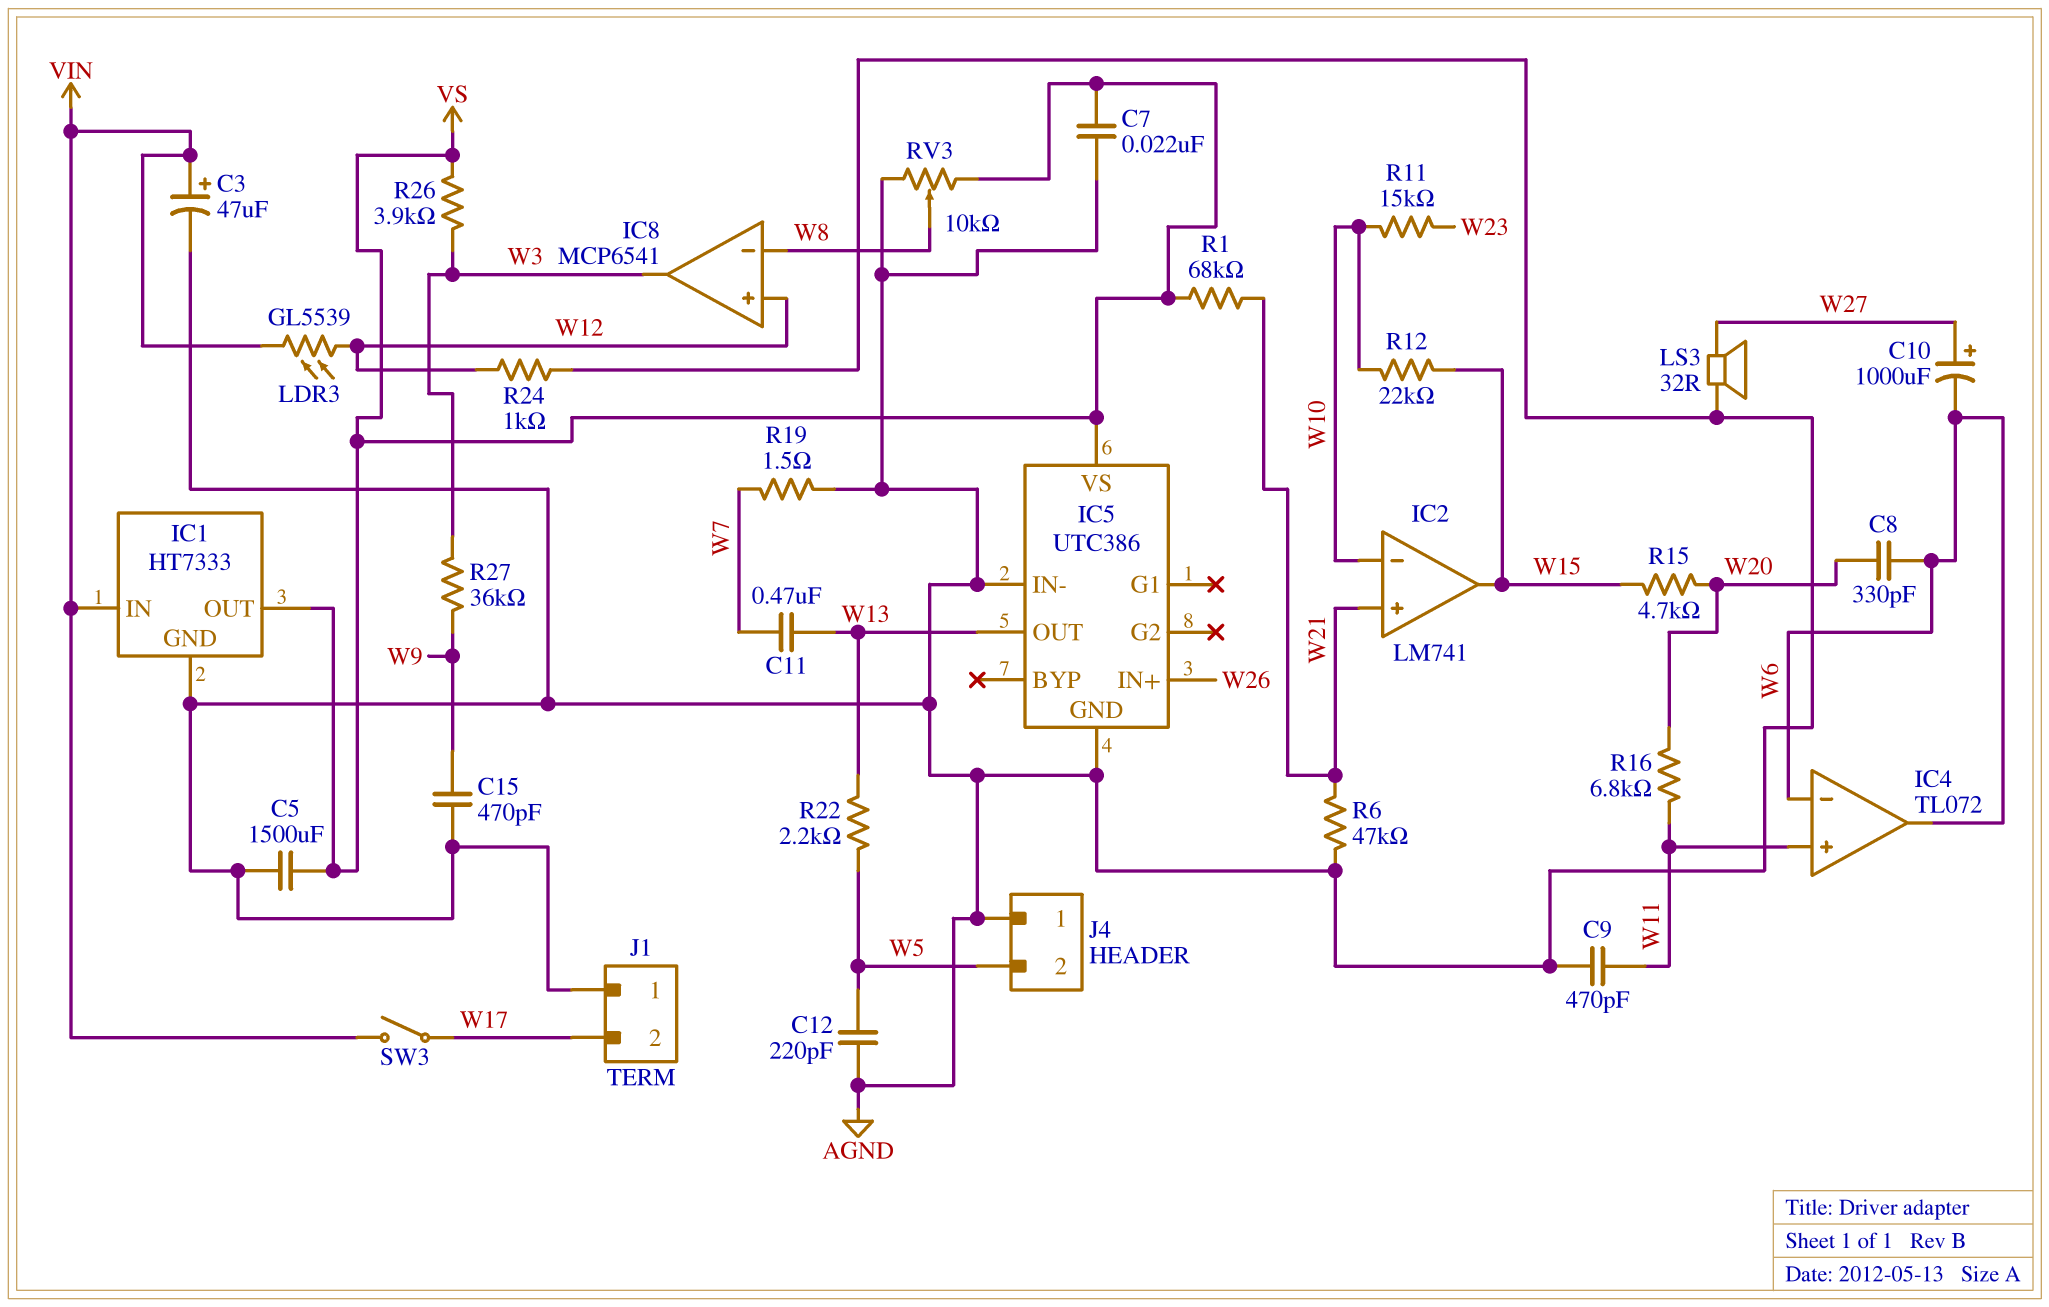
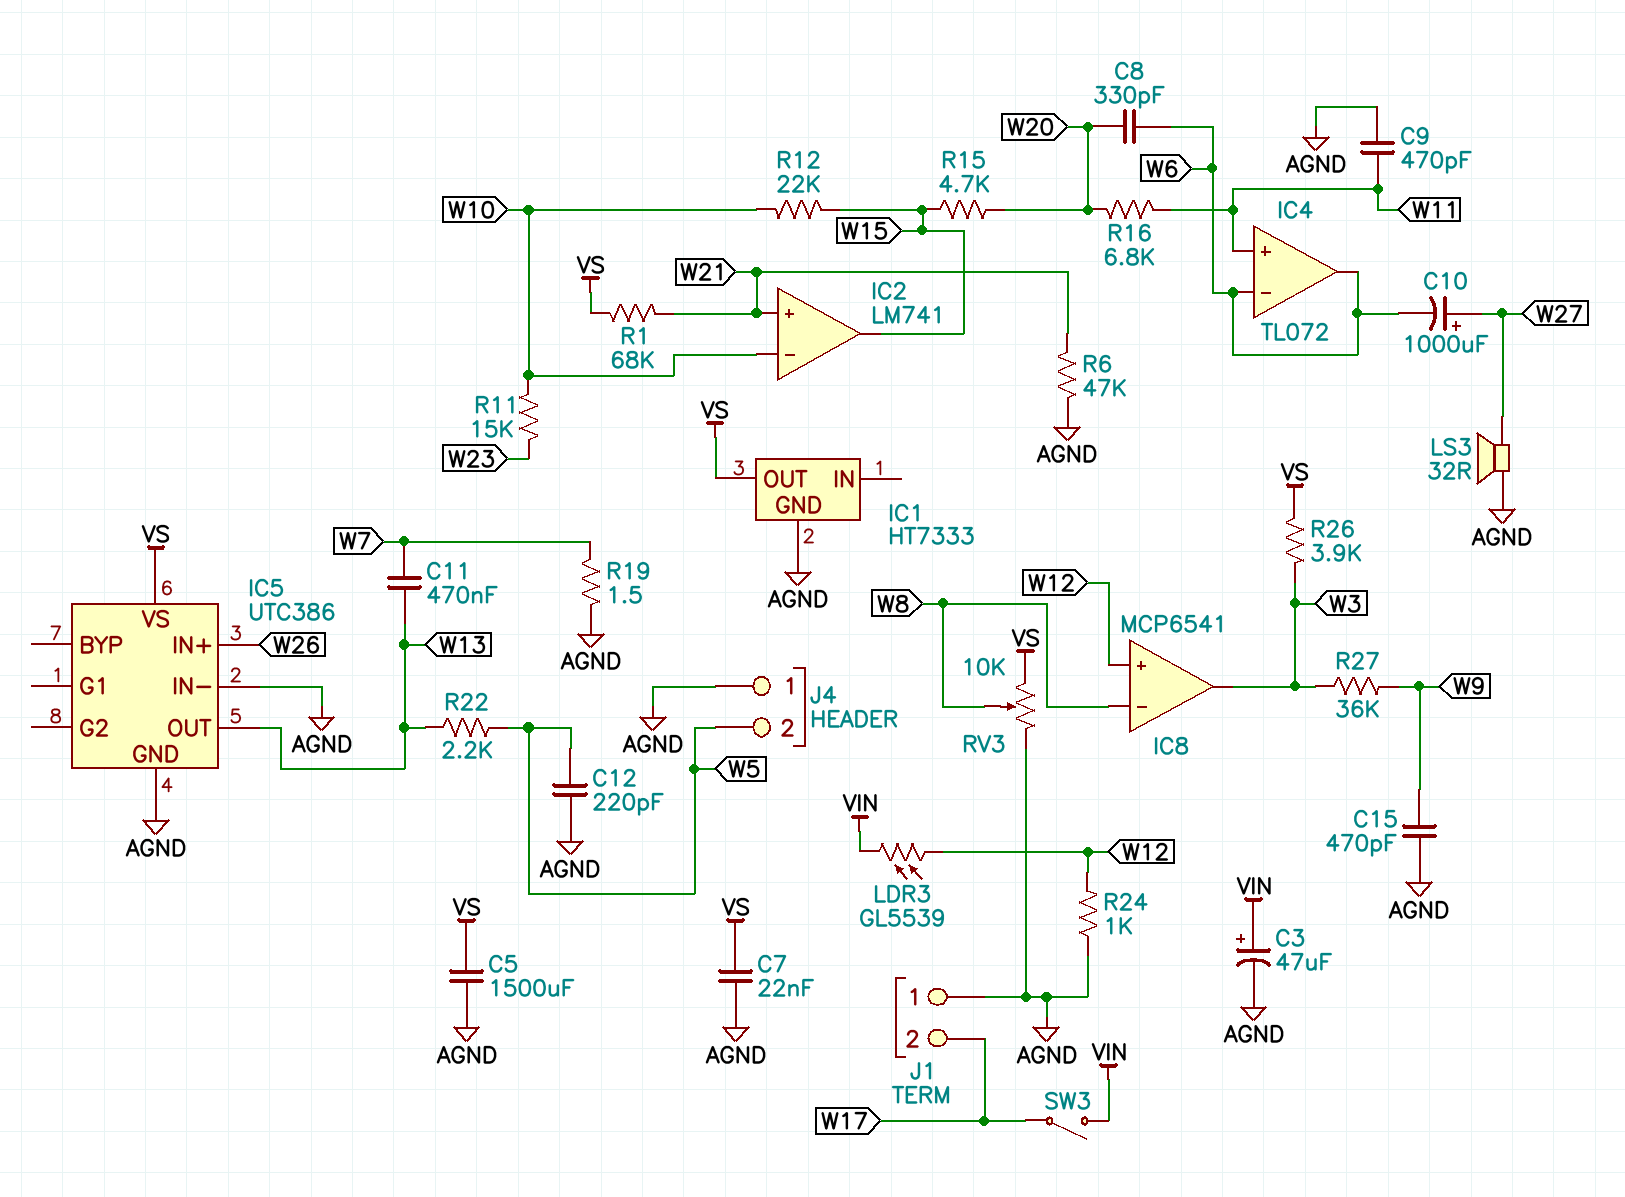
IC1 pin IN: VIN -> none

